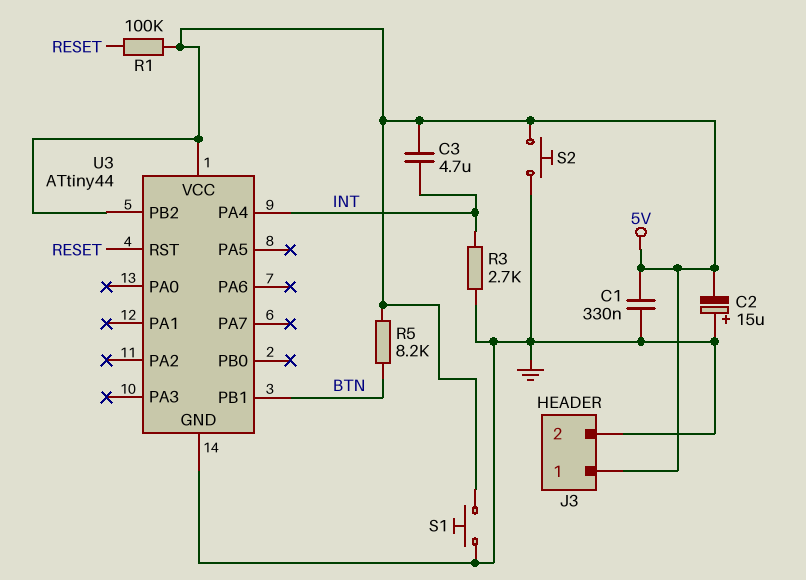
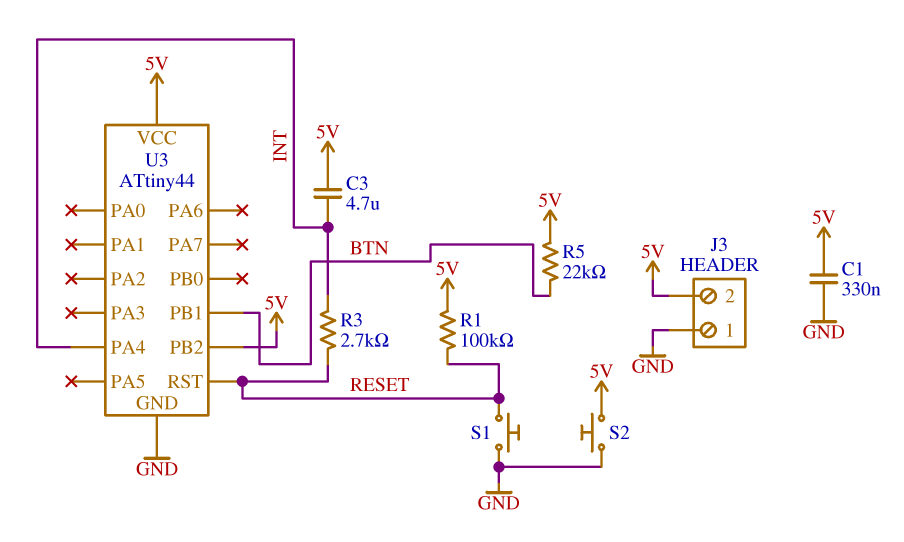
C2: 15uF (plus GND, minus 5V) -> none
J3 pin 1: 5V -> GND
J3 pin 2: GND -> 5V
R3: 2.7k (GND, INT) -> 2.7k (INT, RESET)
R5: 8.2k (5V, BTN) -> 22k (5V, BTN)
S1: button (5V, GND) -> button (GND, RESET)

